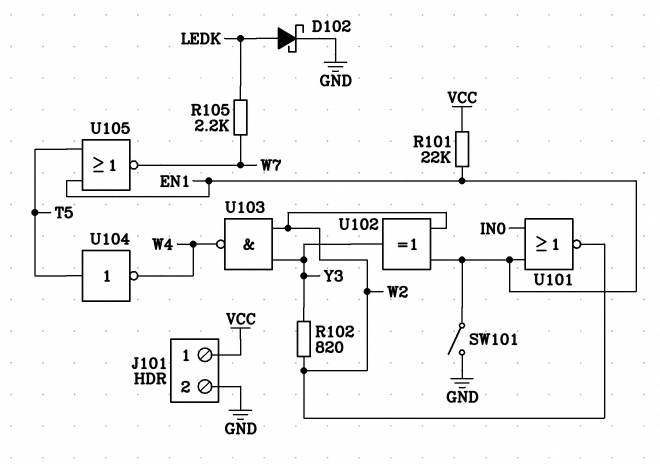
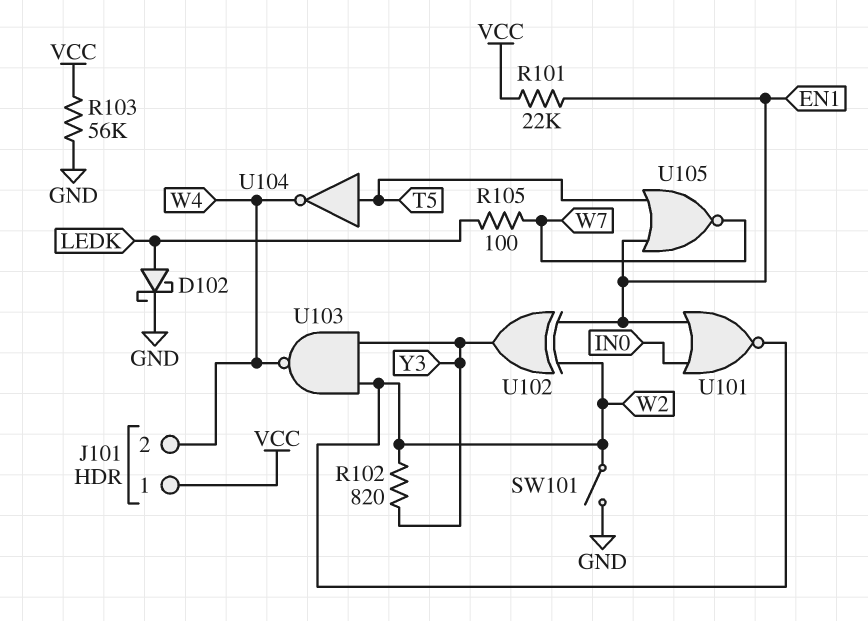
J101 pin 2: GND -> W4
R103: none -> 56k (GND, VCC)
R105: 2.2k (LEDK, W7) -> 100 (LEDK, W7)
SW101: switch (EN1, GND) -> switch (GND, W2)

